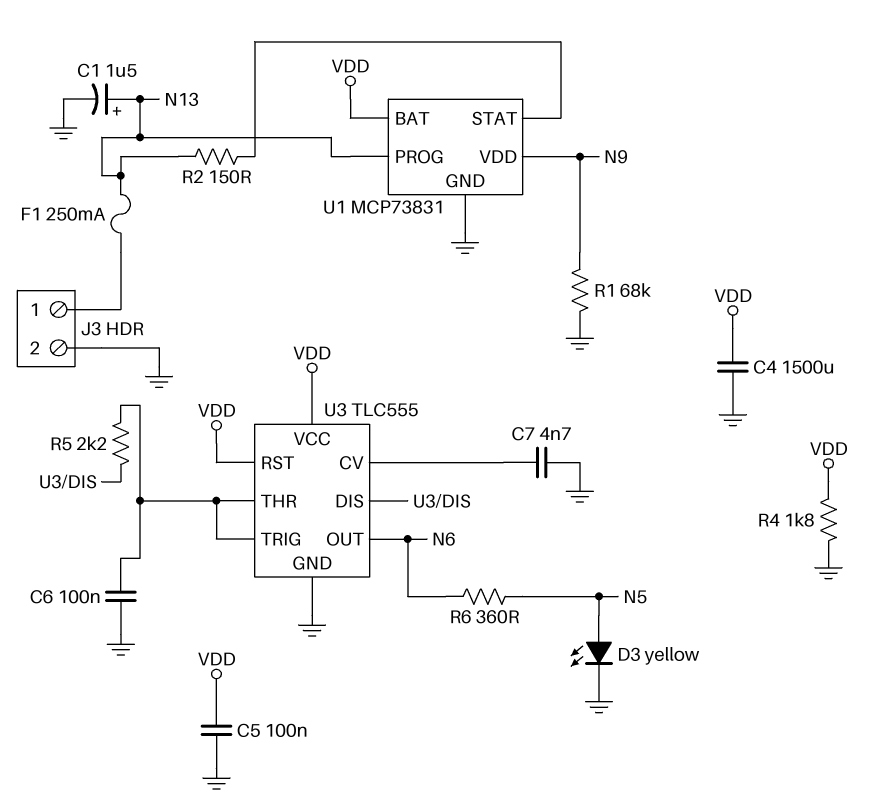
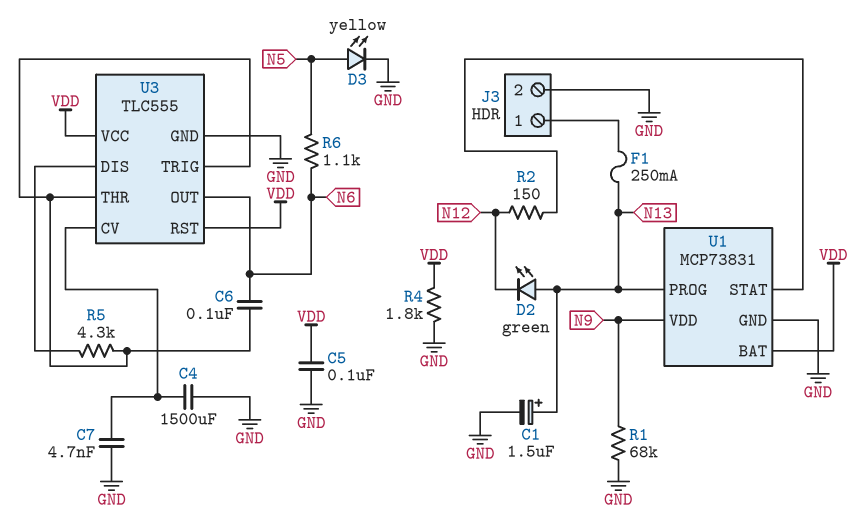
C4: 1500uF (GND, VDD) -> 1500uF (GND, U3/CV)
C6: 100nF (GND, U3/THR) -> 100nF (N6, U3/THR)
D2: none -> LED green (A N13, K N12)
R2: 150 (N13, U1/STAT) -> 150 (N12, U1/STAT)
R5: 2.2k (U3/DIS, U3/THR) -> 4.3k (U3/DIS, U3/THR)
R6: 360 (N5, N6) -> 1.1k (N5, N6)

